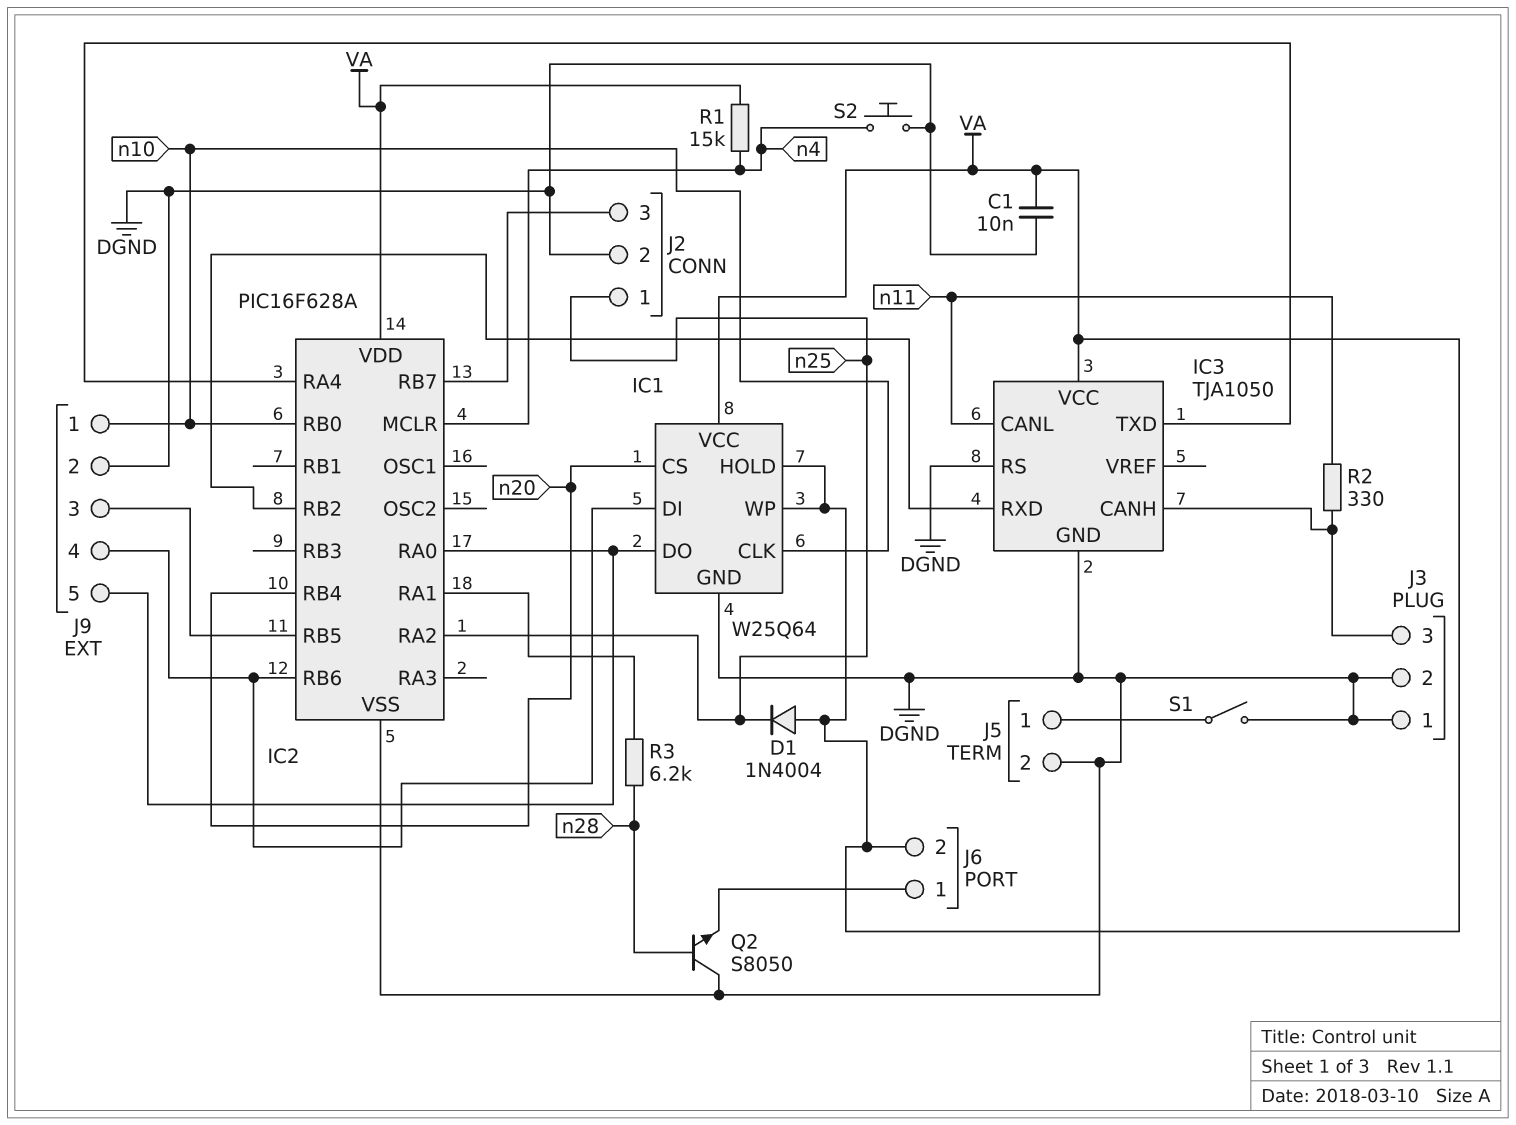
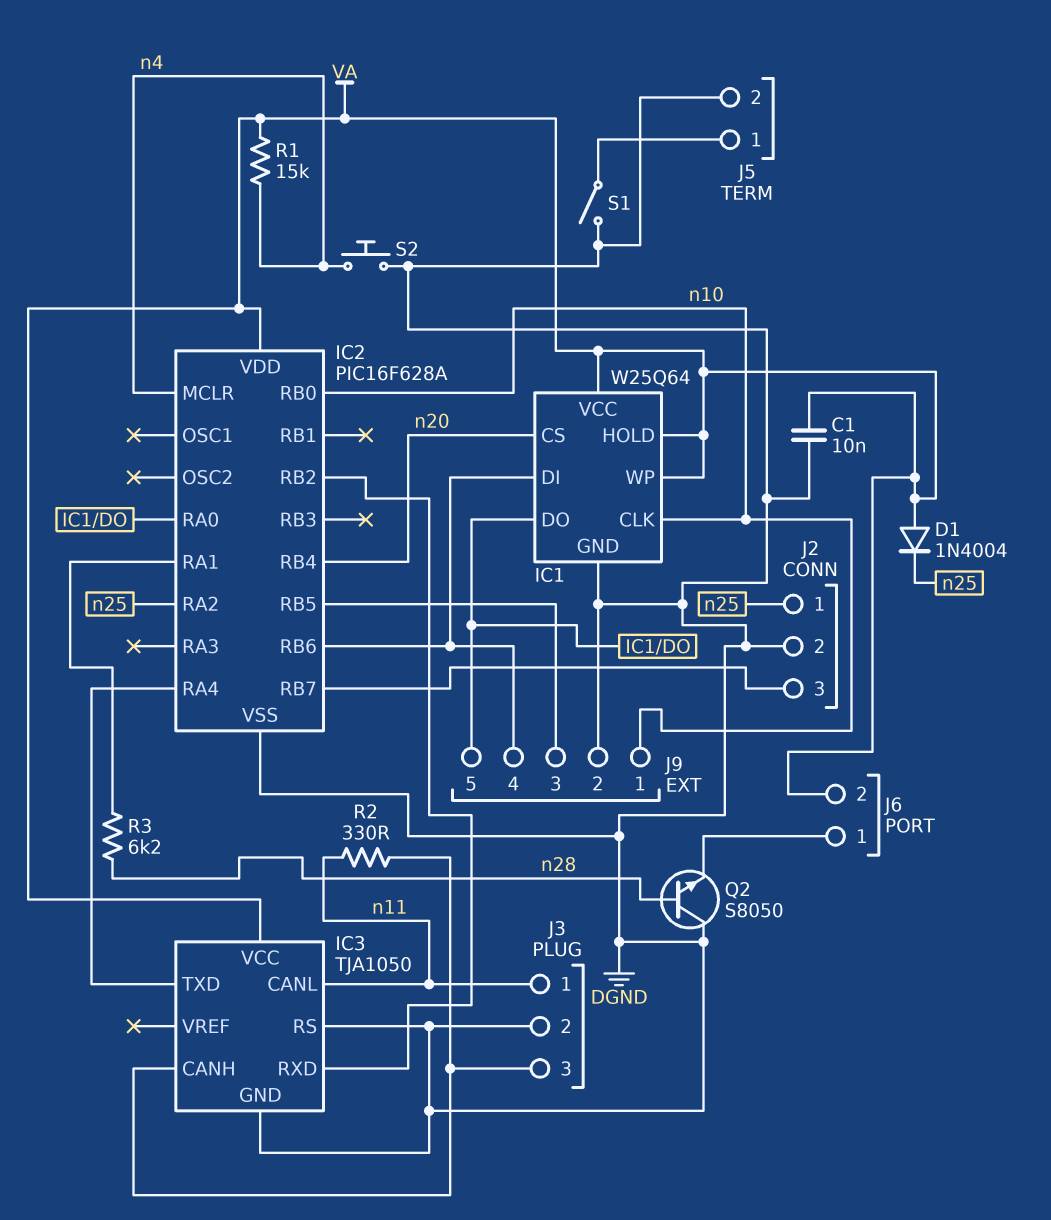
J3 pin 1: DGND -> n11

